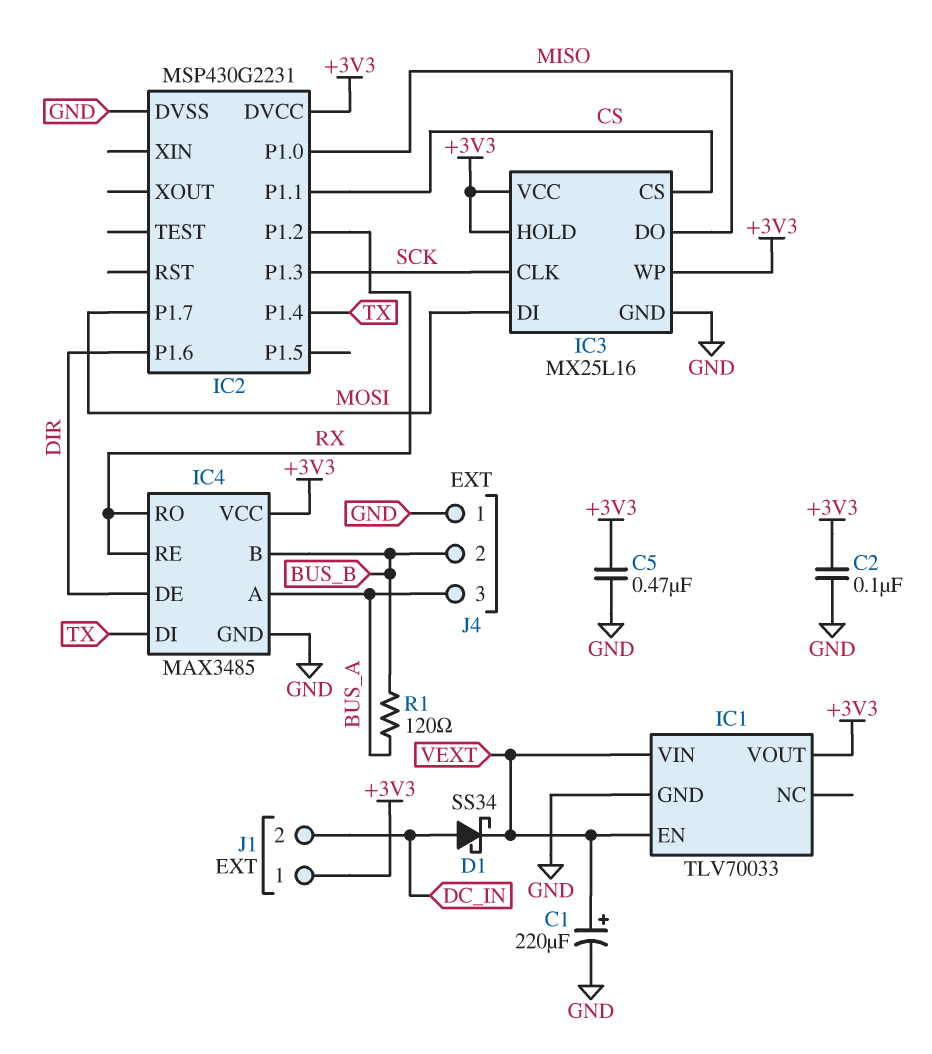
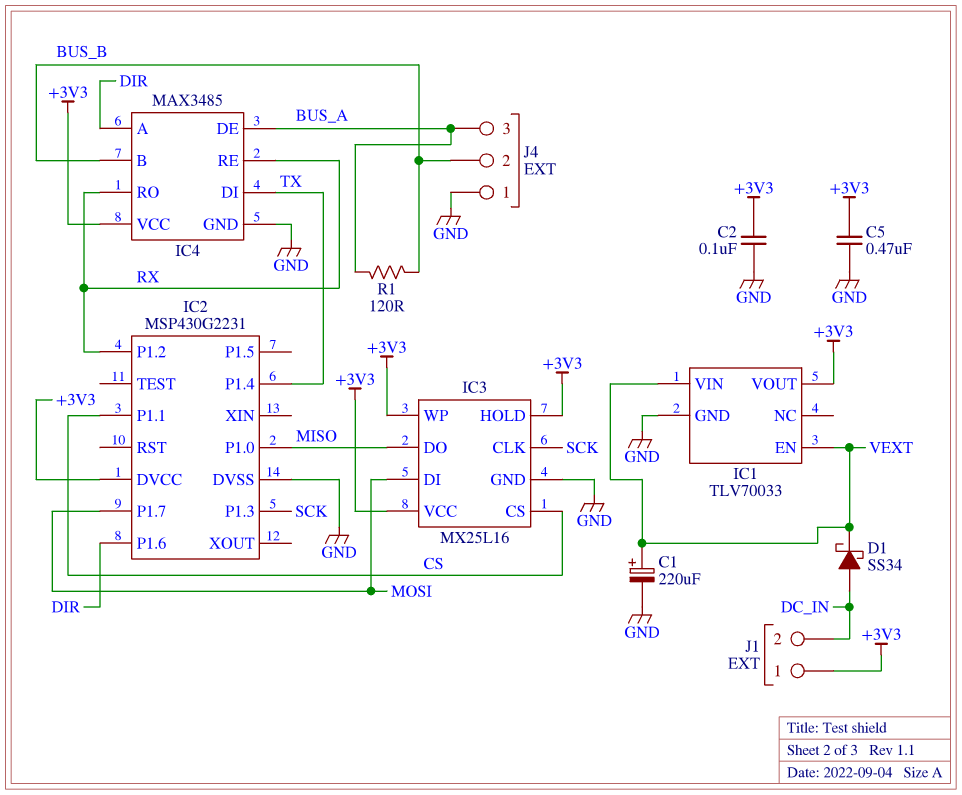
IC4 pin A: BUS_A -> DIR
IC4 pin DE: DIR -> BUS_A

